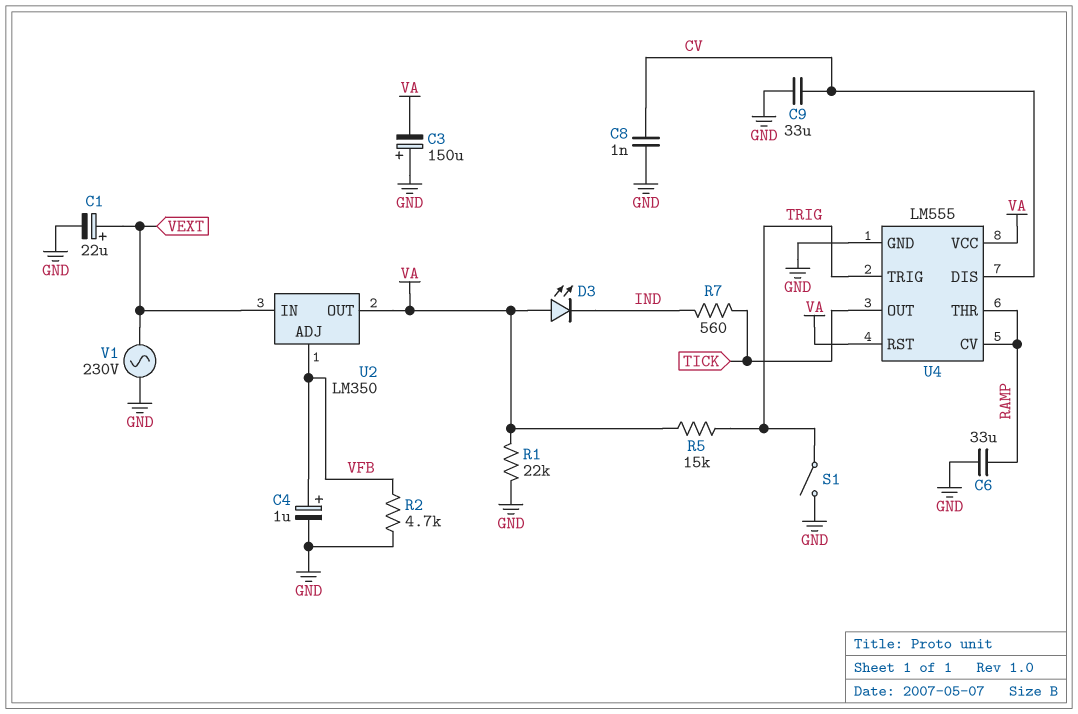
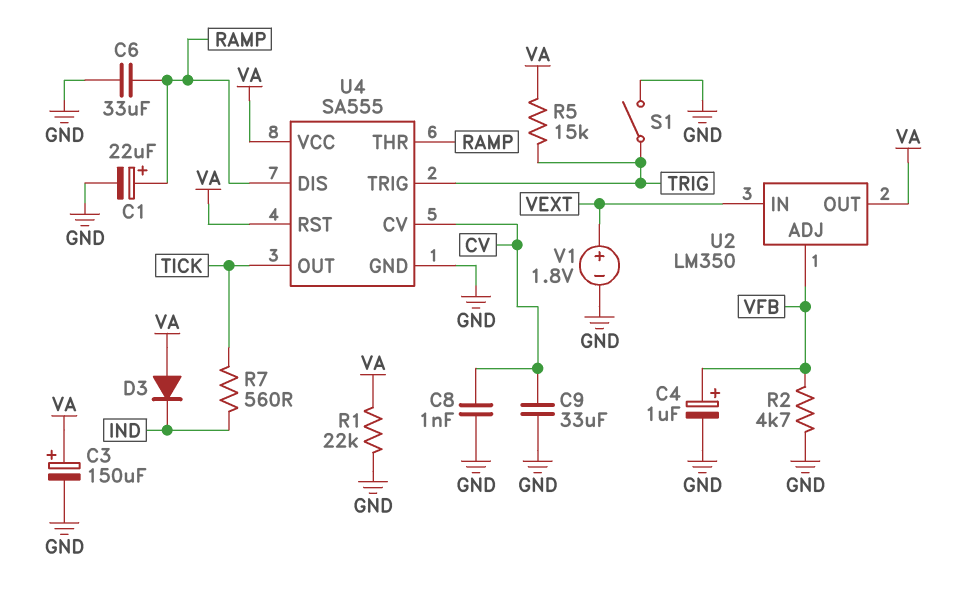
C1: 22uF (plus VEXT, minus GND) -> 22uF (plus RAMP, minus GND)
C3: 150uF (plus GND, minus VA) -> 150uF (plus VA, minus GND)
D3: LED (A VA, K IND) -> diode (A VA, K IND)
U4: LM555 -> SA555
U4 pin CV: RAMP -> CV
U4 pin DIS: CV -> RAMP
V1: AC 230V (GND, VEXT) -> 1.8V (plus VEXT, minus GND)

